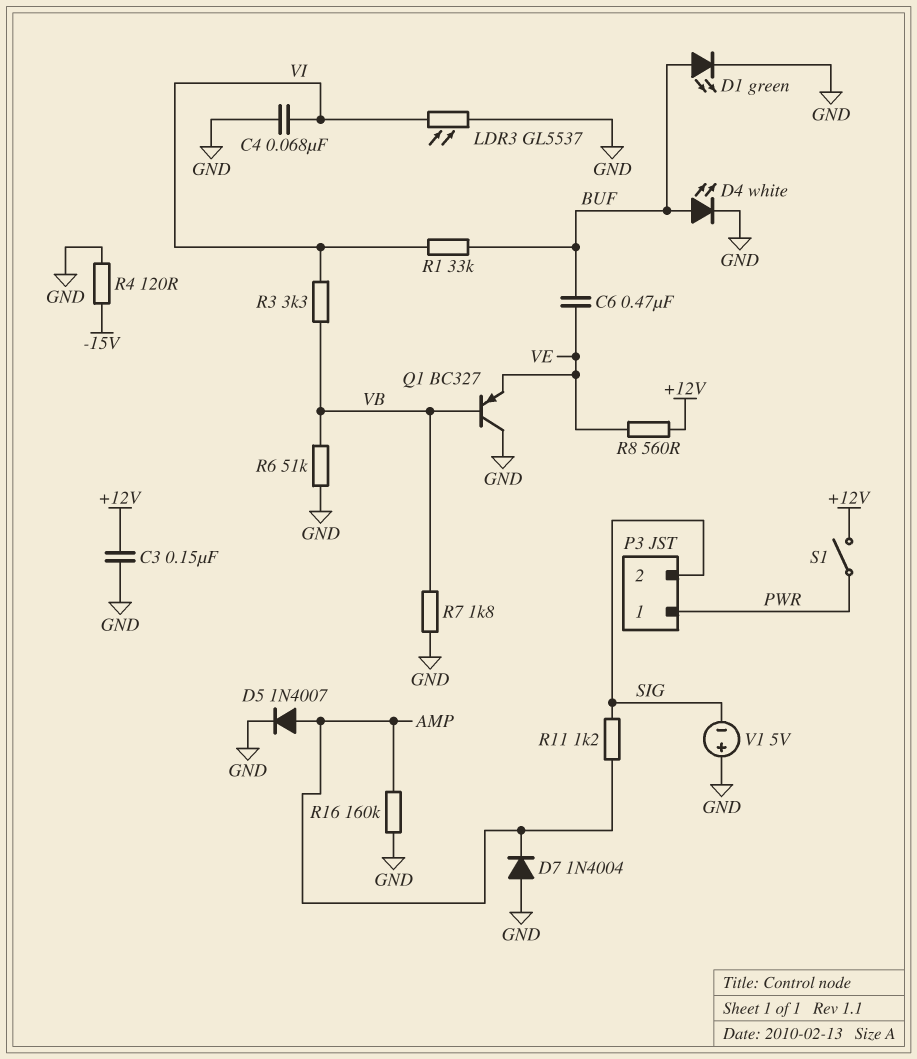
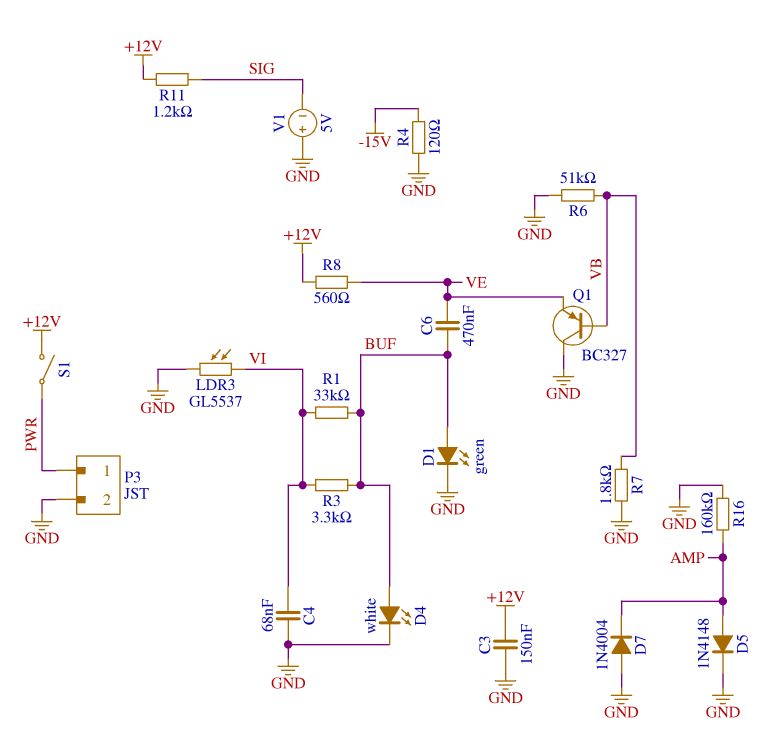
D5: diode 1N4007 (A AMP, K GND) -> diode 1N4148 (A AMP, K GND)
P3 pin 2: SIG -> GND
R3: 3.3k (VB, VI) -> 3.3k (BUF, VI)
R11: 1.2k (AMP, SIG) -> 1.2k (+12V, SIG)

